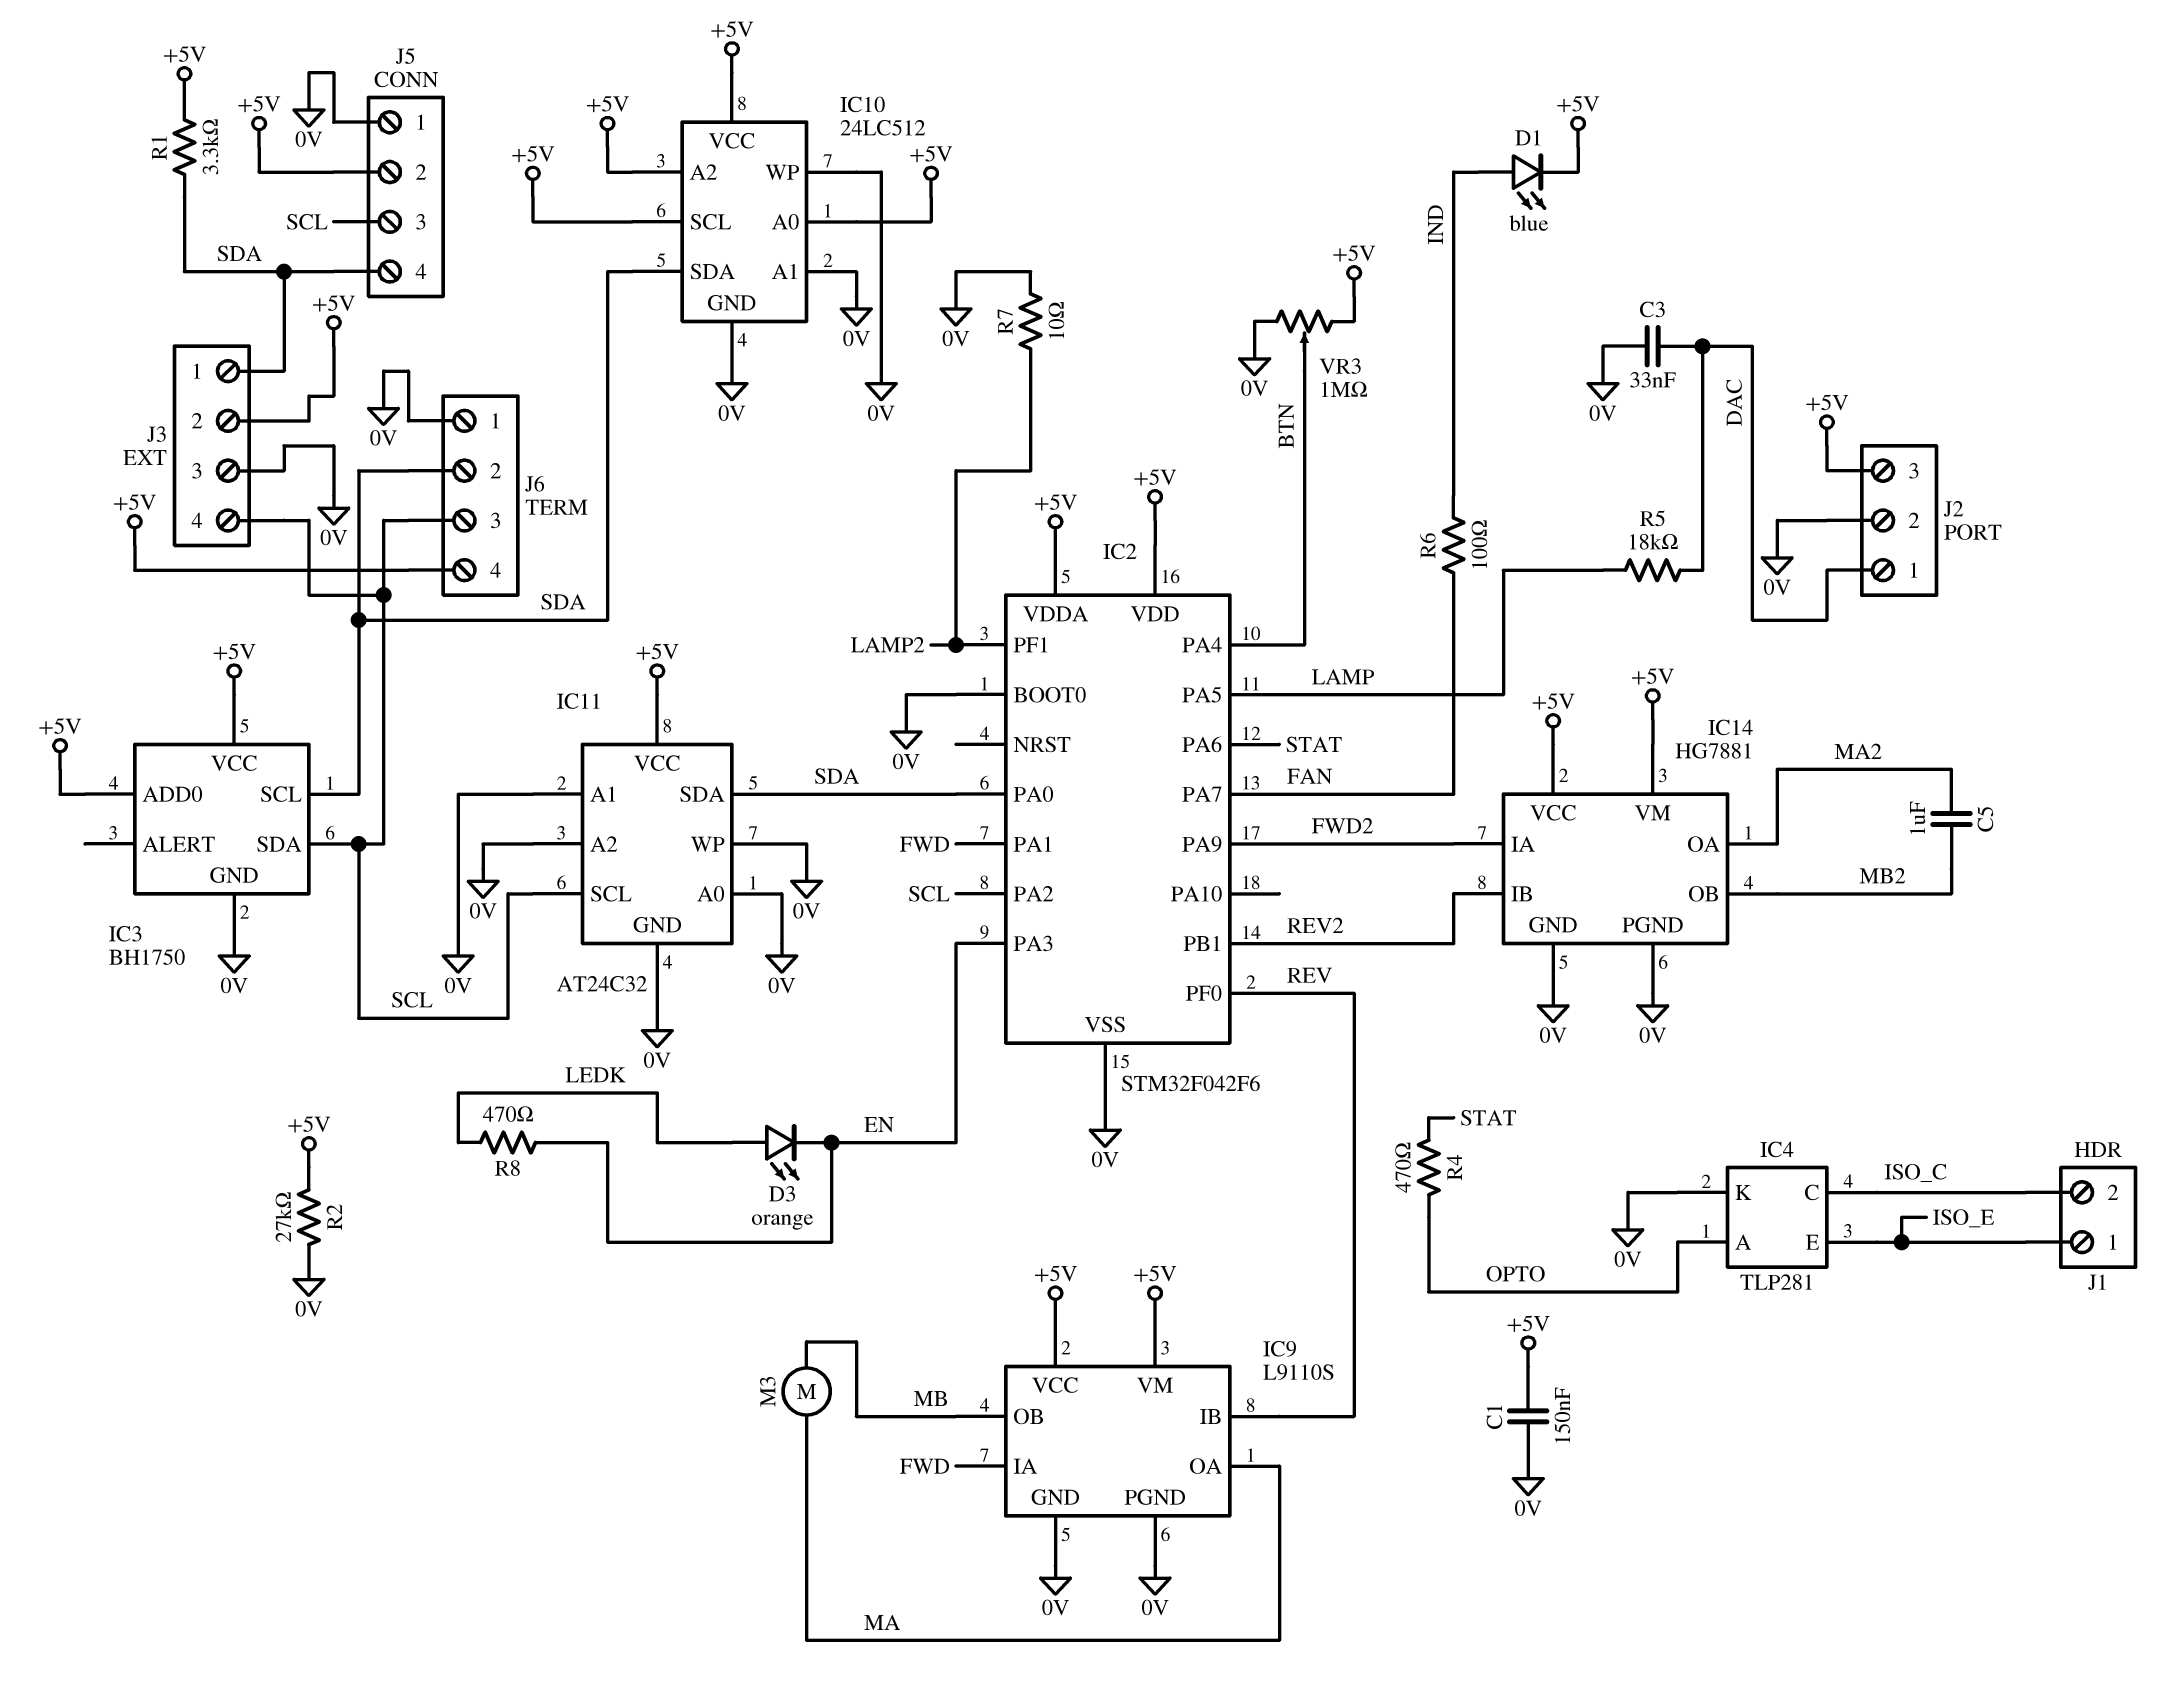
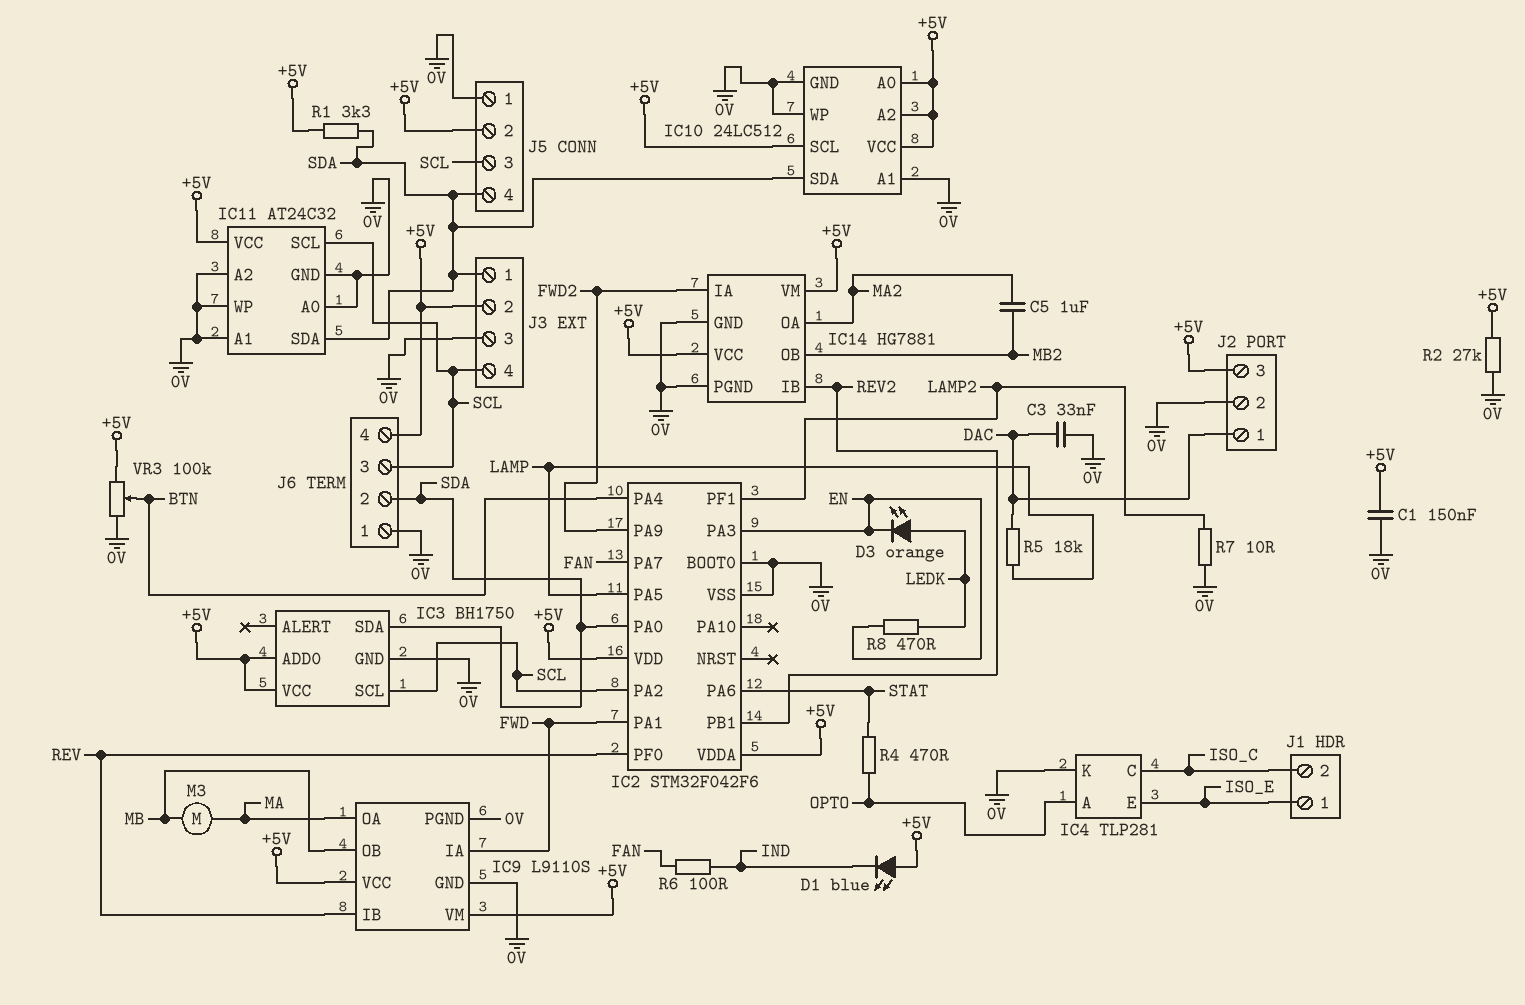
D1: LED blue (A IND, K +5V) -> LED blue (A +5V, K IND)
IC3 pin SCL: SDA -> SCL
IC3 pin SDA: SCL -> SDA
VR3: 1M (+5V, 0V, wiper BTN) -> 100k (+5V, 0V, wiper BTN)

